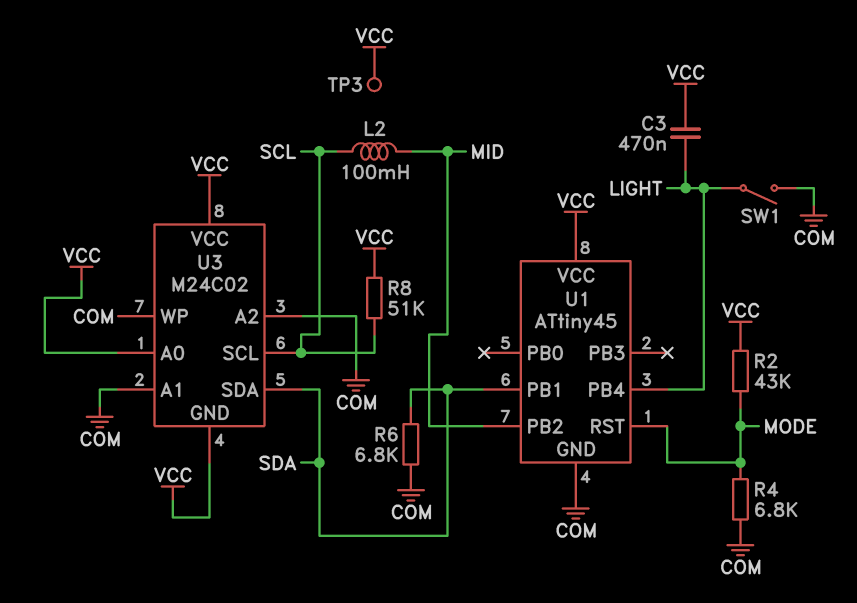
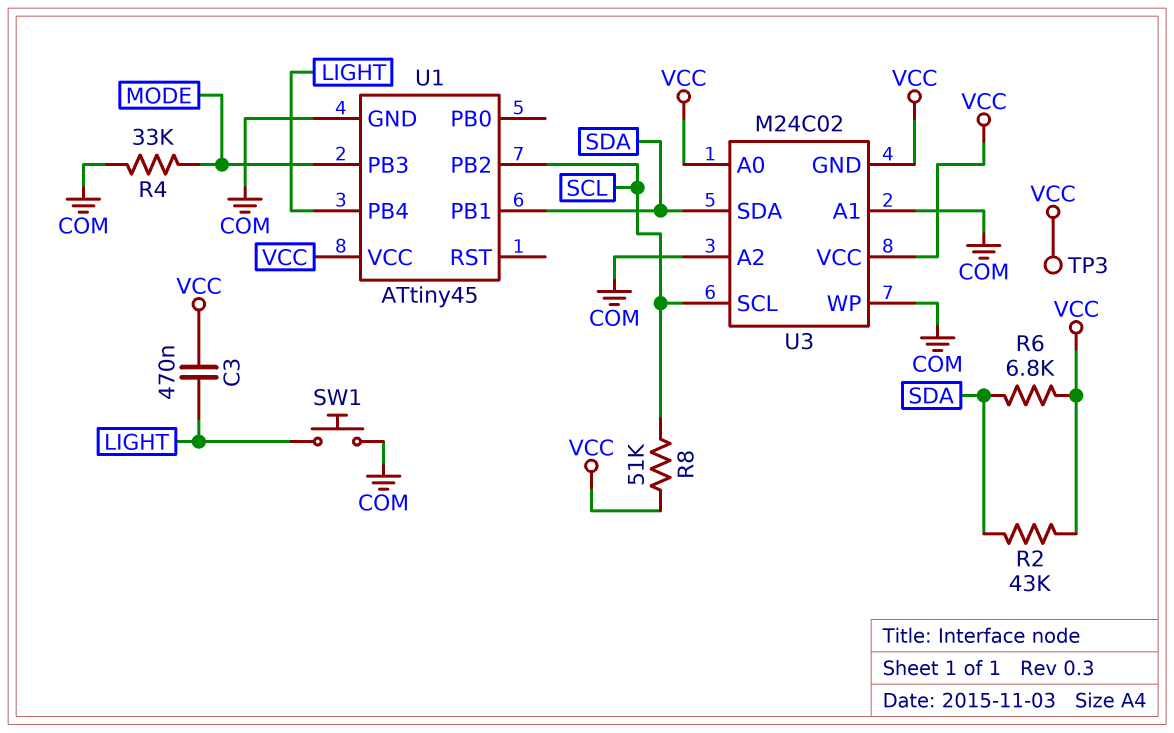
L2: 100mH (MID, SCL) -> none
R2: 43k (MODE, VCC) -> 43k (SDA, VCC)
R4: 6.8k (COM, MODE) -> 33k (COM, MODE)
R6: 6.8k (COM, SDA) -> 6.8k (SDA, VCC)
SW1: switch (COM, LIGHT) -> button (COM, LIGHT)
U1 pin PB2: MID -> SCL
U1 pin PB3: none -> MODE
U1 pin RST: MODE -> none

